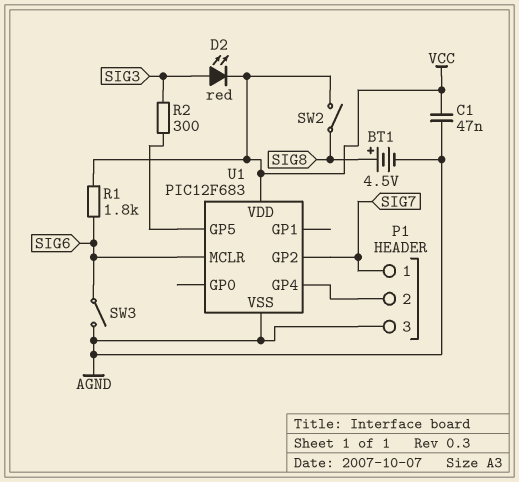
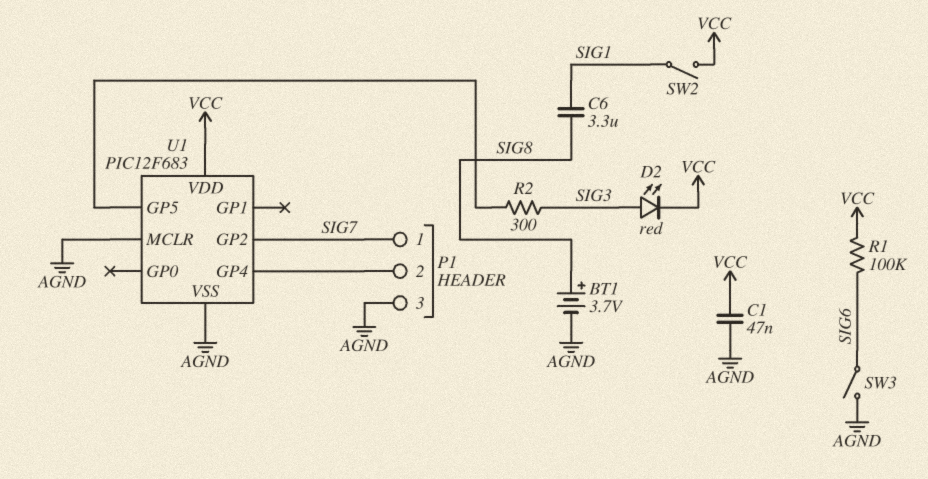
BT1: 4.5V (plus SIG8, minus AGND) -> 3.7V (plus SIG8, minus AGND)
C6: none -> 3.3uF (SIG1, SIG8)
R1: 1.8k (SIG6, VCC) -> 100k (SIG6, VCC)
SW2: switch (SIG8, VCC) -> switch (SIG1, VCC)
U1 pin MCLR: SIG6 -> AGND

